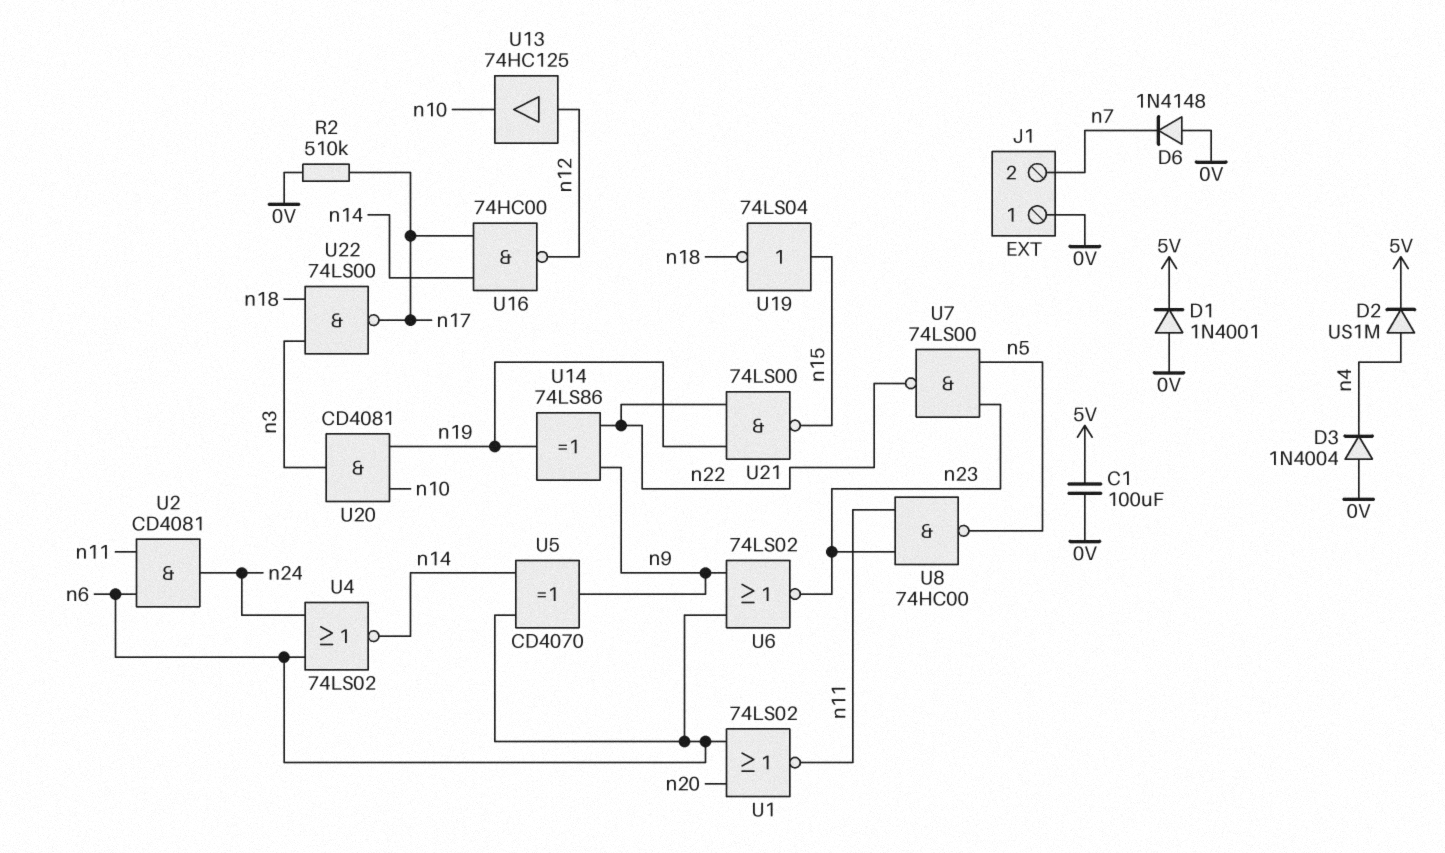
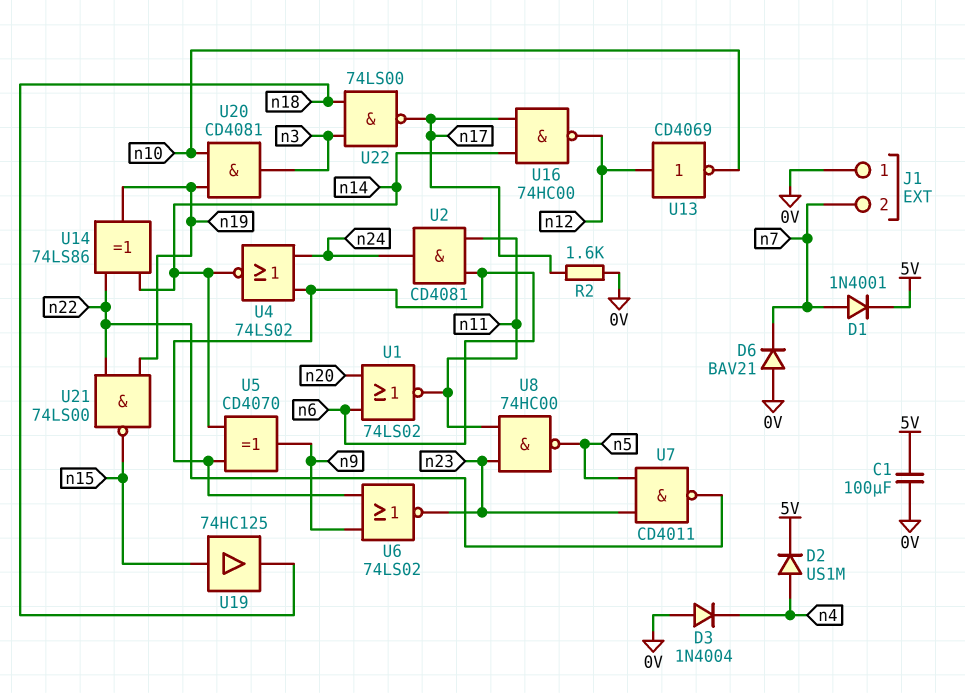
D1: diode 1N4001 (A 0V, K 5V) -> diode 1N4001 (A n7, K 5V)
D6: diode 1N4148 (A 0V, K n7) -> diode BAV21 (A 0V, K n7)
R2: 510k (0V, n17) -> 1.6k (0V, n17)
U7: NAND 74LS00 (in n5, in n23, out n22) -> NAND CD4011 (in n5, in n23, out n22)
U13: buffer 74HC125 (in n12, out n10) -> NOT CD4069 (in n12, out n10)
U14: XOR 74LS86 (in n9, in n22, out n19) -> XOR 74LS86 (in n14, in n22, out n19)
U19: NOT 74LS04 (in n15, out n18) -> buffer 74HC125 (in n15, out n18)

